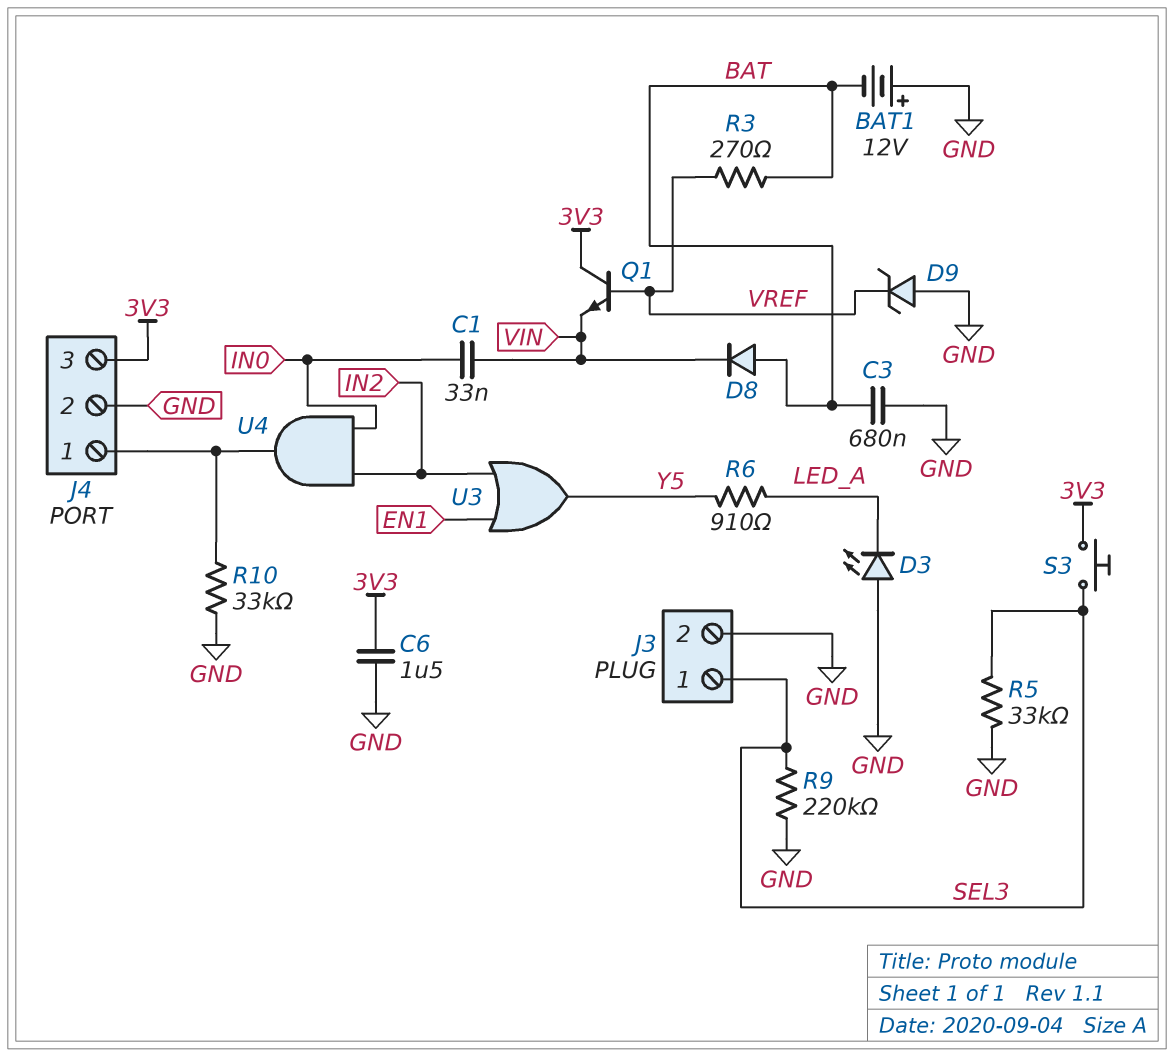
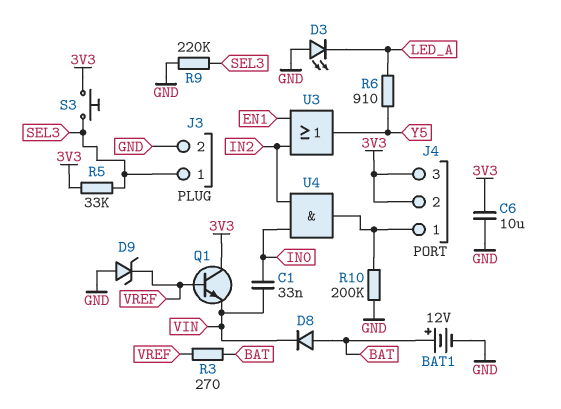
BAT1: 12V (plus GND, minus BAT) -> 12V (plus BAT, minus GND)
C3: 680nF (BAT, GND) -> none
C6: 1.5uF (3V3, GND) -> 10uF (3V3, GND)
J4 pin 2: GND -> 3V3
R5: 33k (GND, SEL3) -> 33k (3V3, SEL3)
R10: 33k (GND, J4/1) -> 200k (GND, J4/1)

